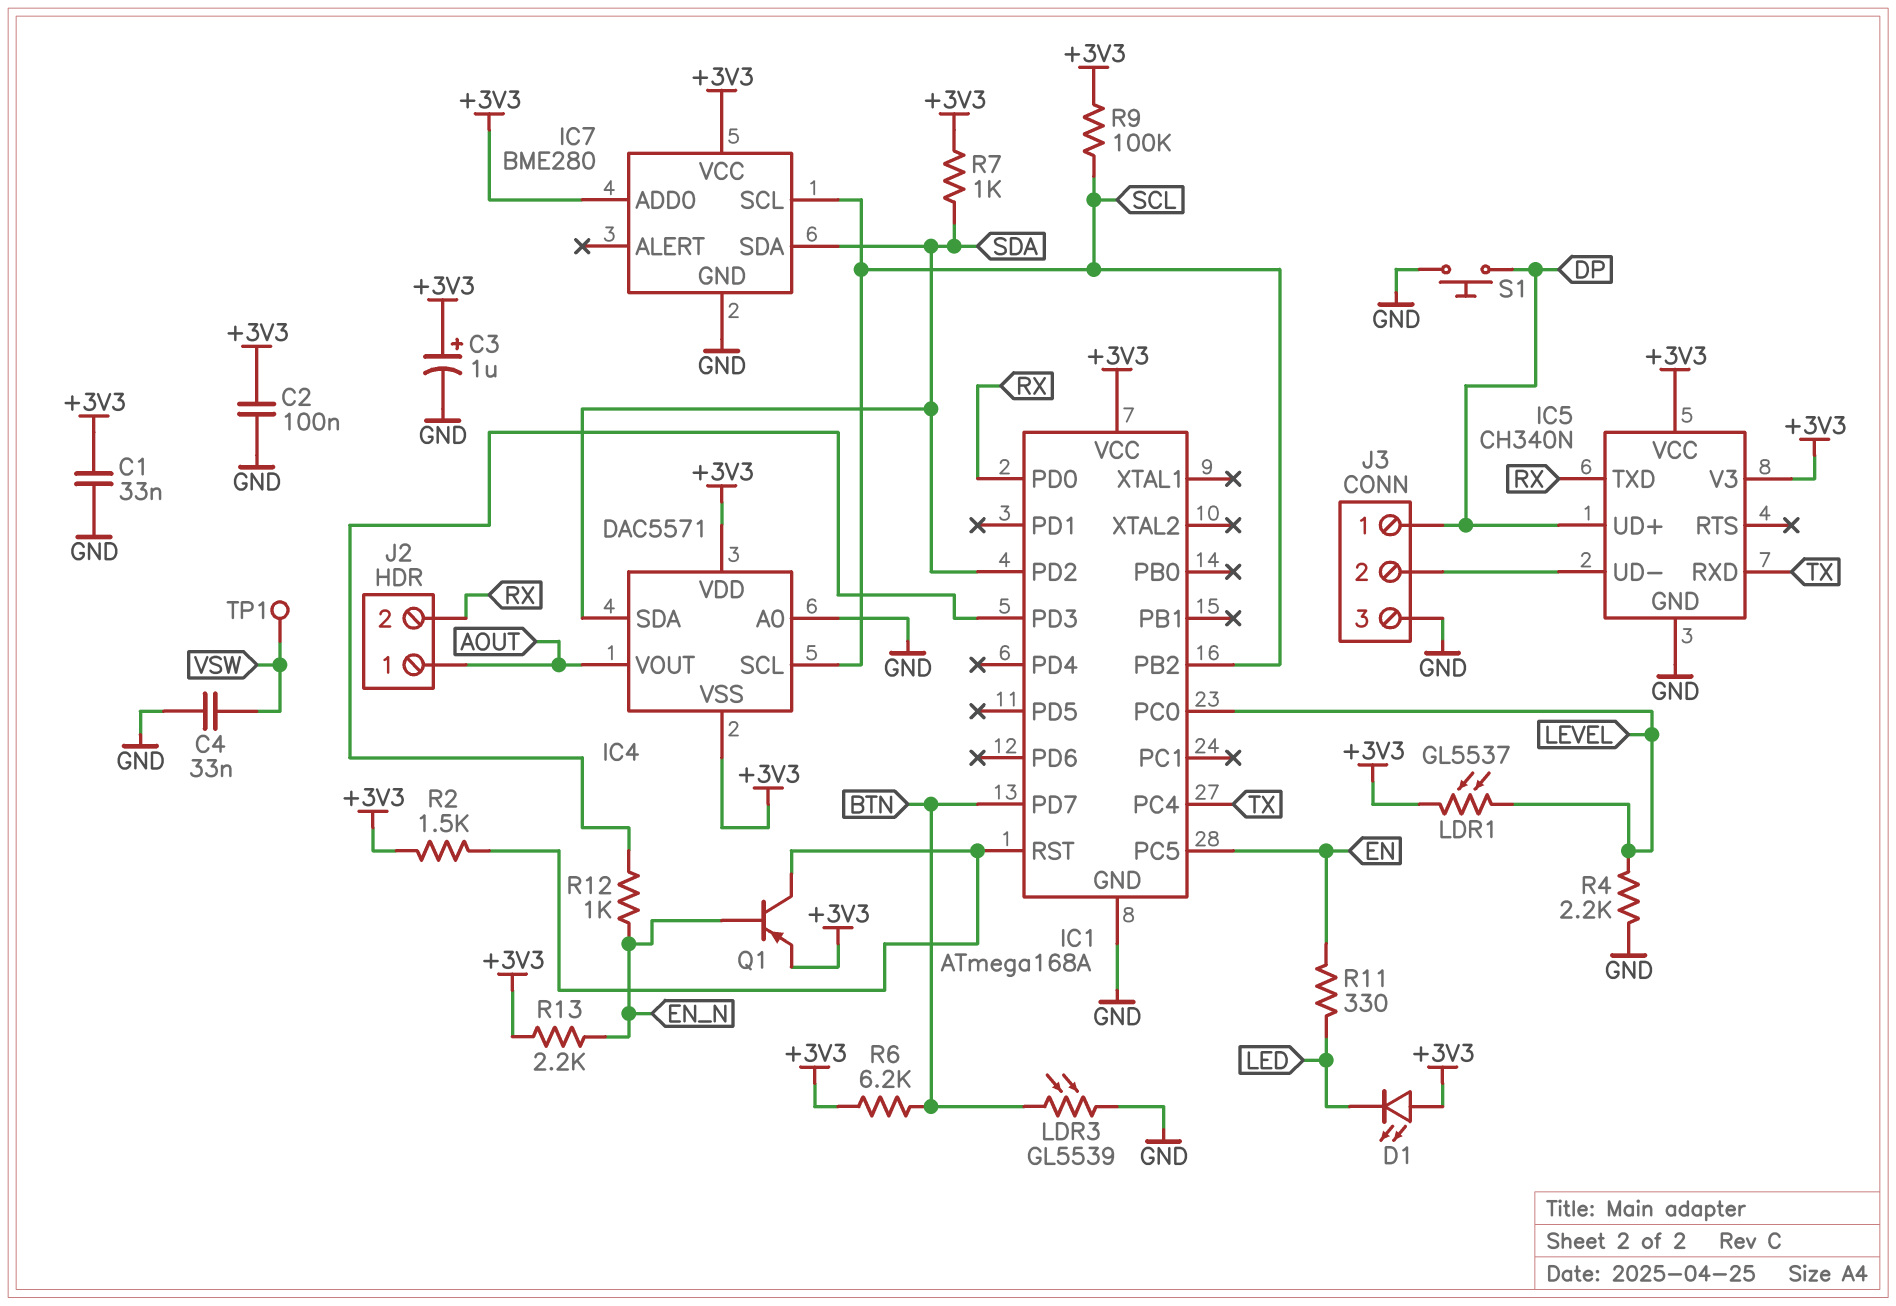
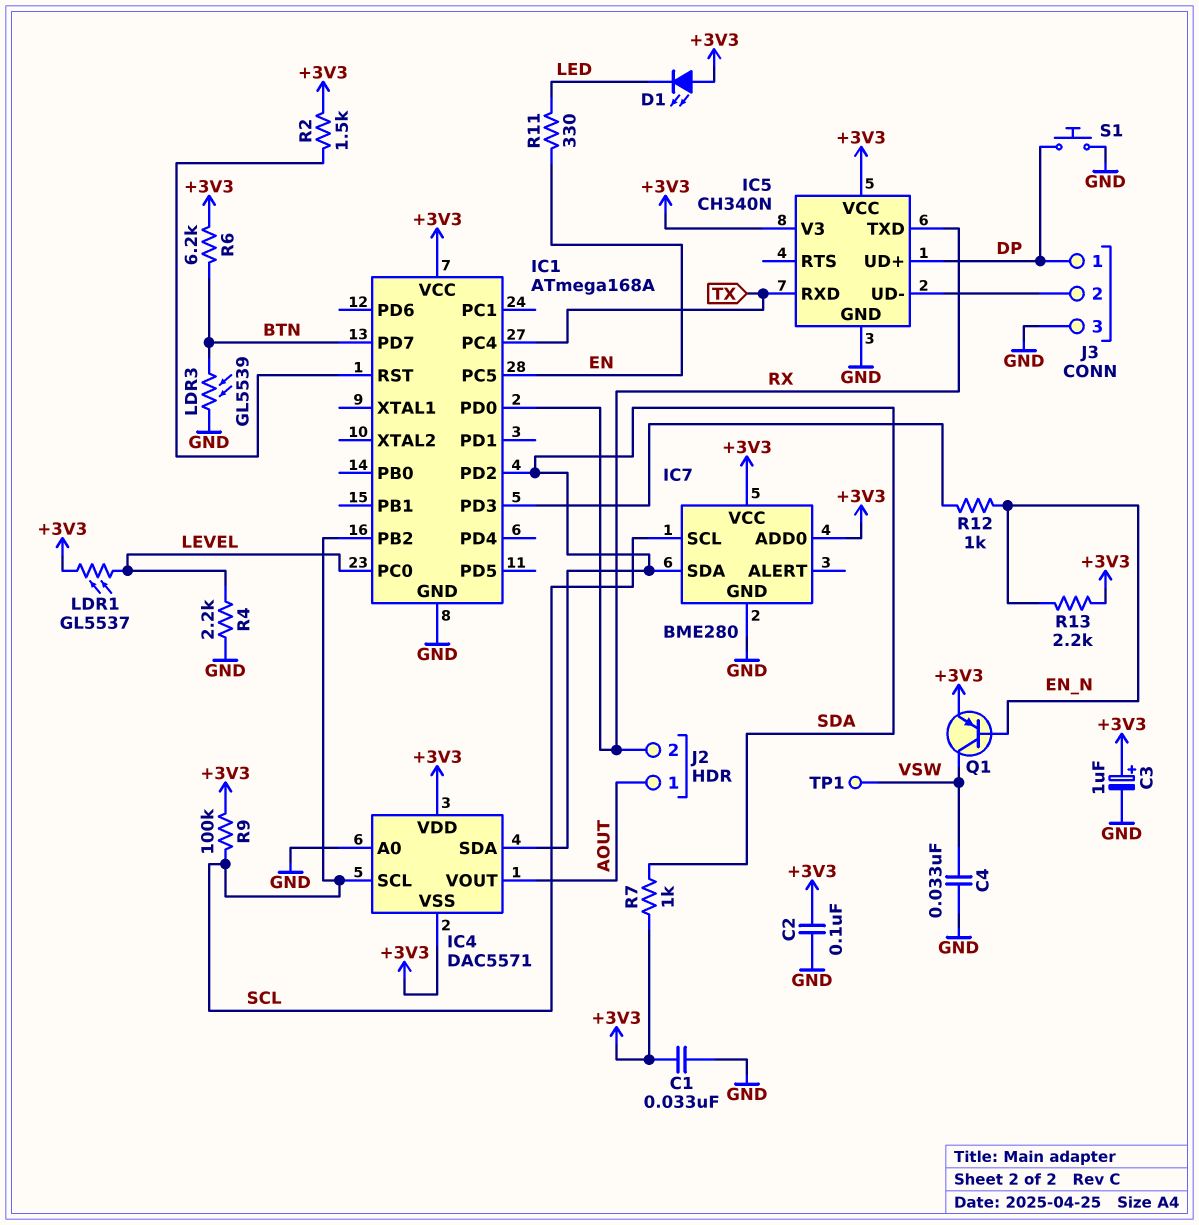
Q1: PNP (B EN_N, C IC1/RST, E +3V3) -> PNP (B EN_N, C VSW, E +3V3)

